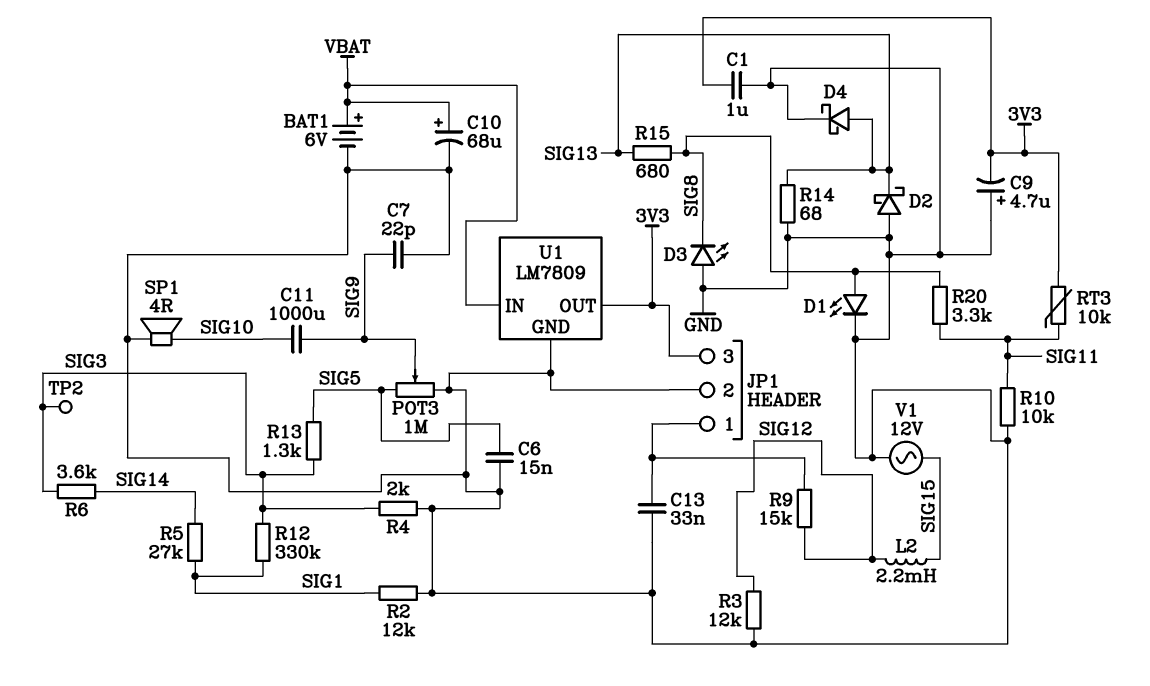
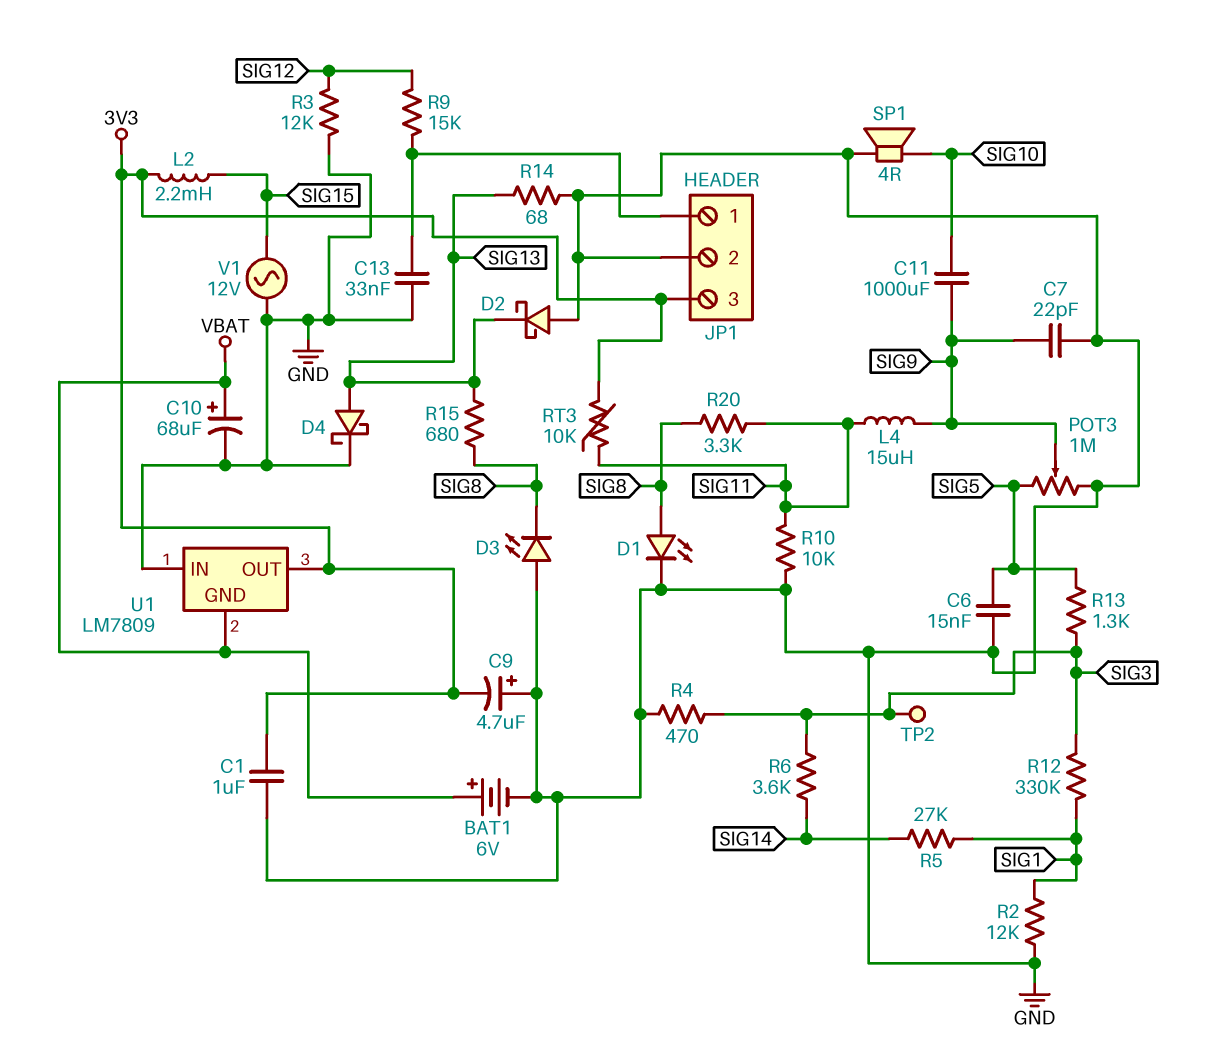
L2: 2.2mH (SIG12, SIG15) -> 2.2mH (3V3, SIG15)
L4: none -> 15uH (SIG9, SIG11)
R4: 2k (GND, SIG3) -> 470 (GND, SIG3)
U1 pin GND: GND -> VBAT
U1 pin IN: VBAT -> GND

